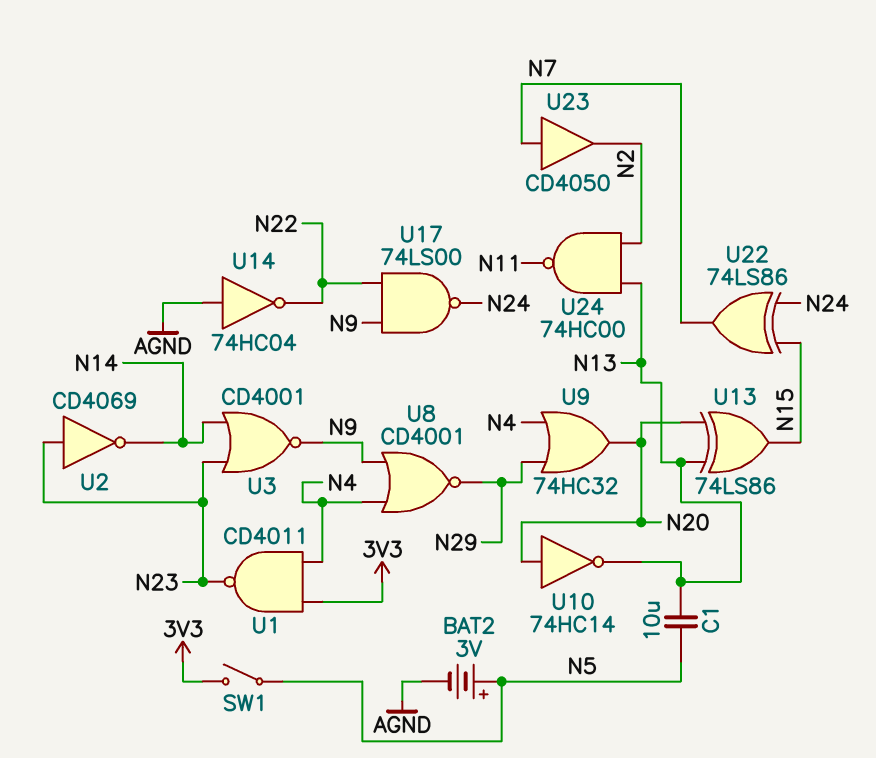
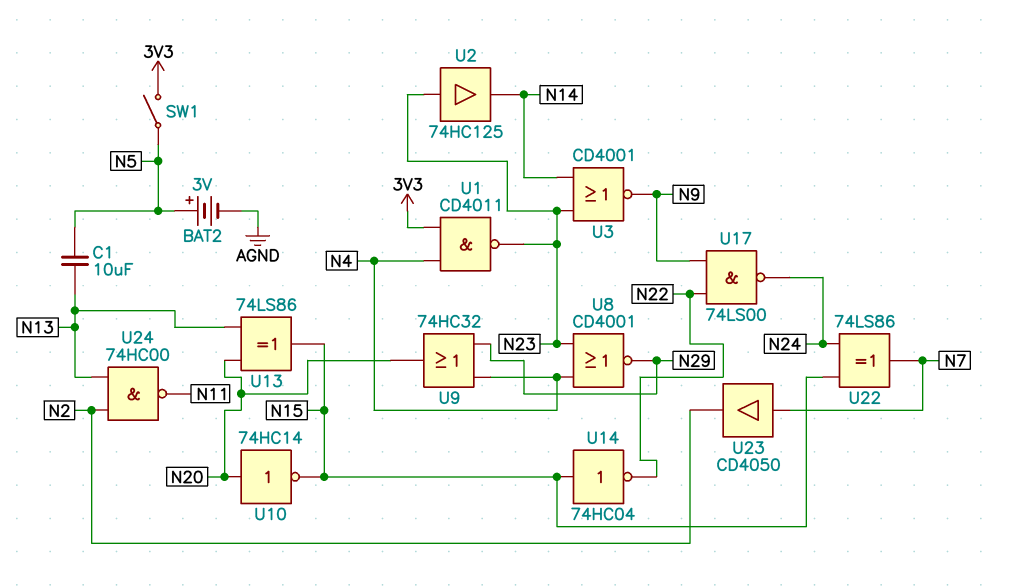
U2: NOT CD4069 (in N23, out N14) -> buffer 74HC125 (in N23, out N14)
U8: NOR CD4001 (in N4, in N9, out N29) -> NOR CD4001 (in N4, in N23, out N29)
U10: NOT 74HC14 (in N20, out N13) -> NOT 74HC14 (in N20, out N15)
U14: NOT 74HC04 (in AGND, out N22) -> NOT 74HC04 (in N15, out N22)

